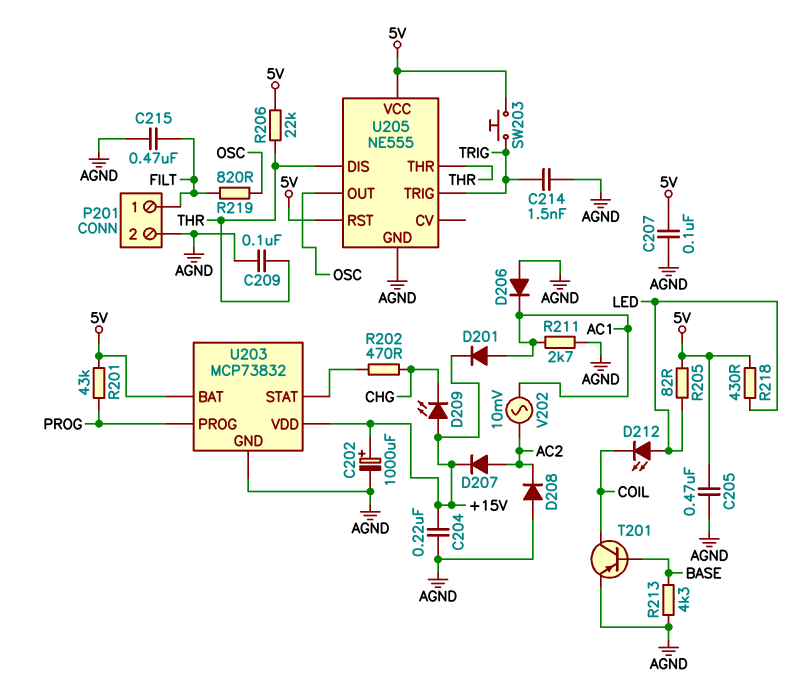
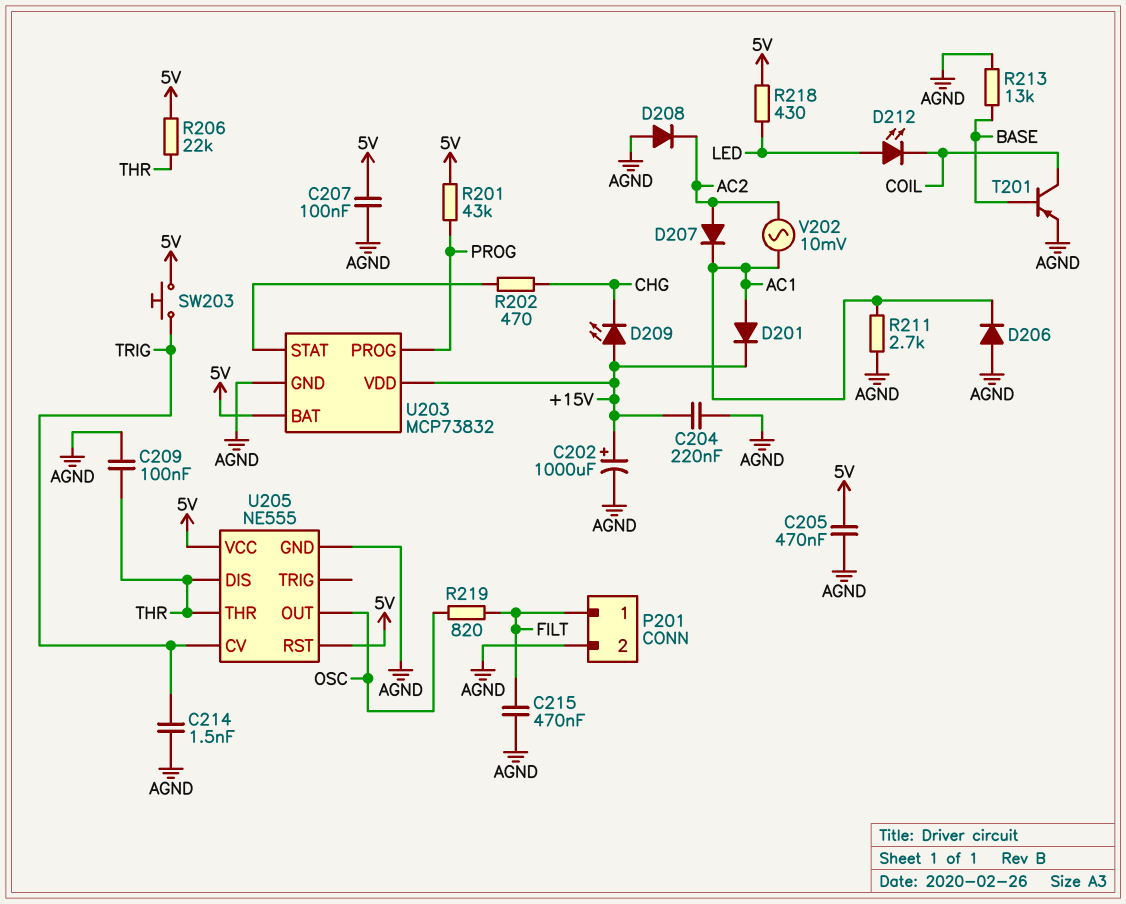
D207: diode (A AC2, K +15V) -> diode (A AC2, K AC1)
R205: 82 (5V, LED) -> none
R213: 4.3k (AGND, BASE) -> 13k (AGND, BASE)
U205 pin CV: none -> TRIG
U205 pin TRIG: TRIG -> none

